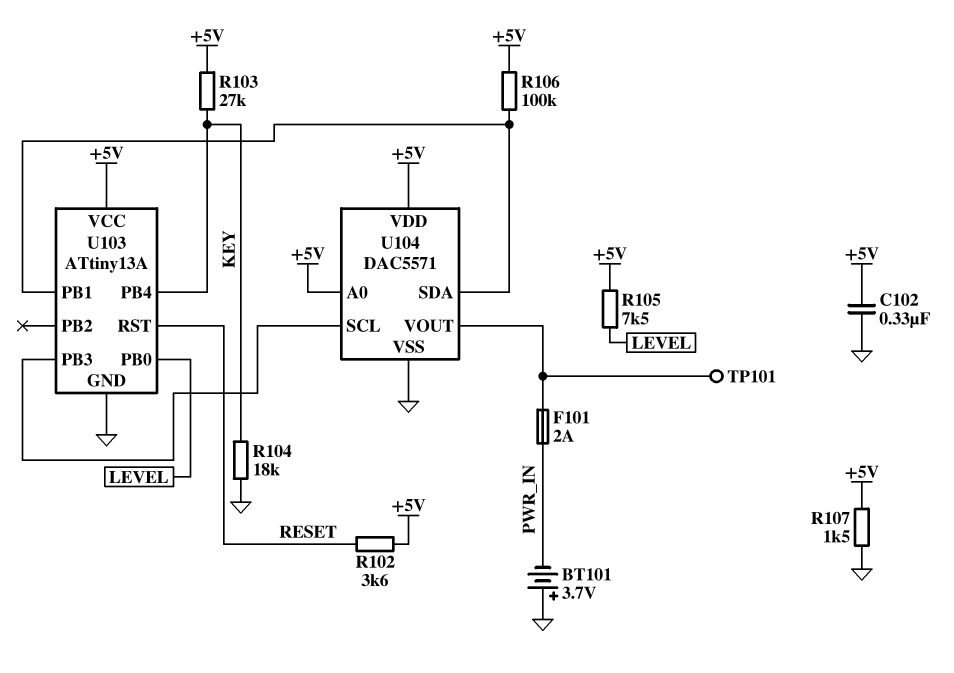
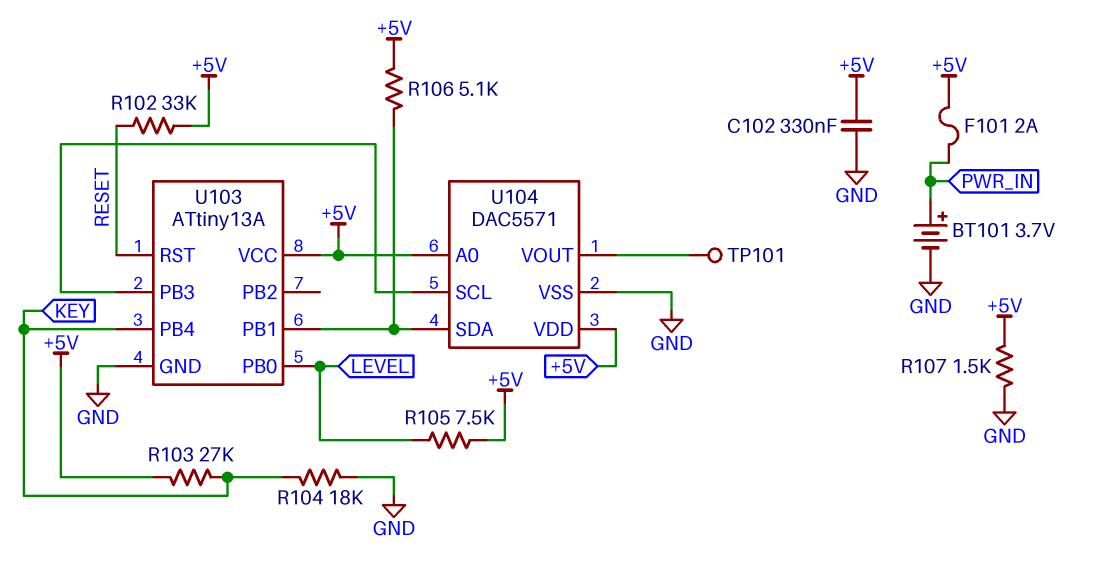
BT101: 3.7V (plus GND, minus PWR_IN) -> 3.7V (plus PWR_IN, minus GND)
F101: 2A (PWR_IN, U104/VOUT) -> 2A (+5V, PWR_IN)
R102: 3.6k (+5V, RESET) -> 33k (+5V, RESET)
R106: 100k (+5V, U103/PB1) -> 5.1k (+5V, U103/PB1)

